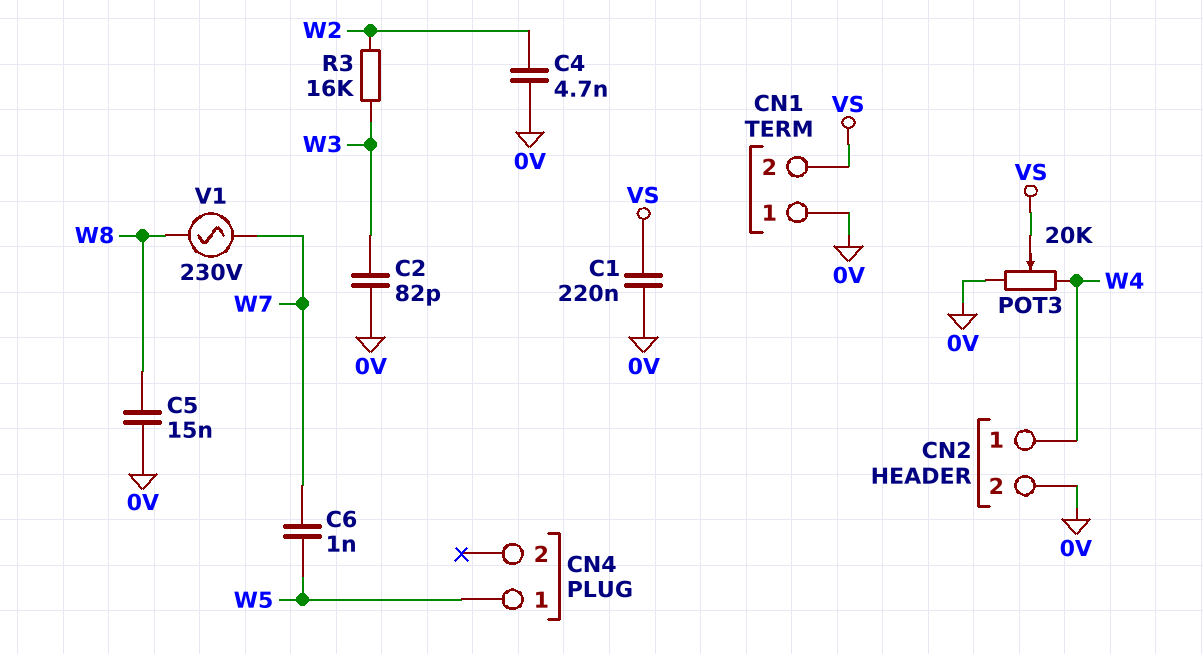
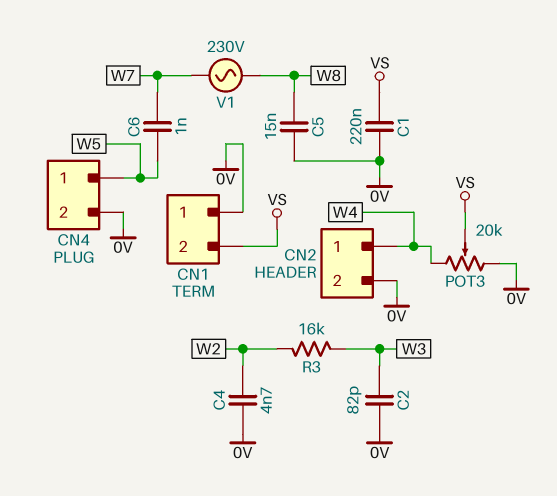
CN4 pin 2: none -> 0V

